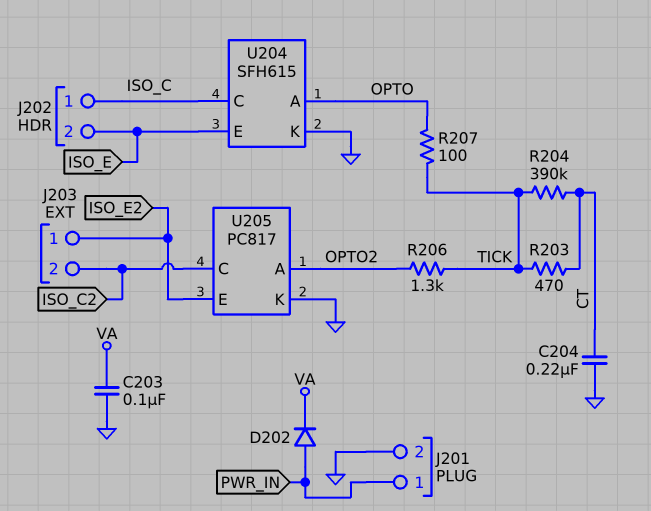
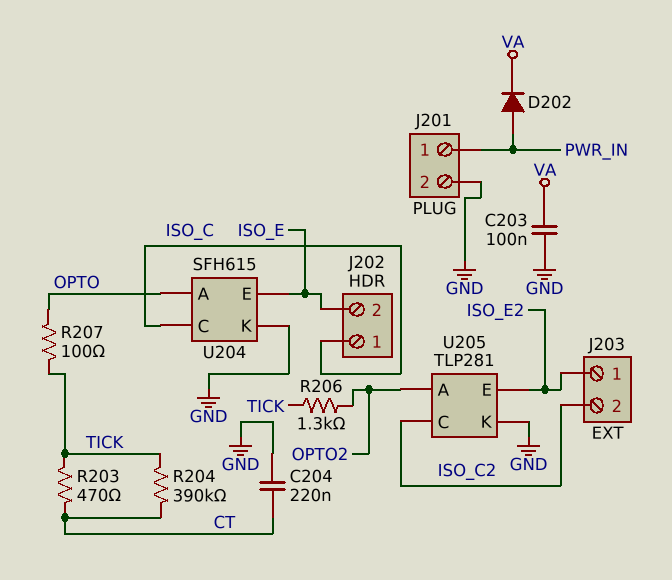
U205: PC817 -> TLP281

